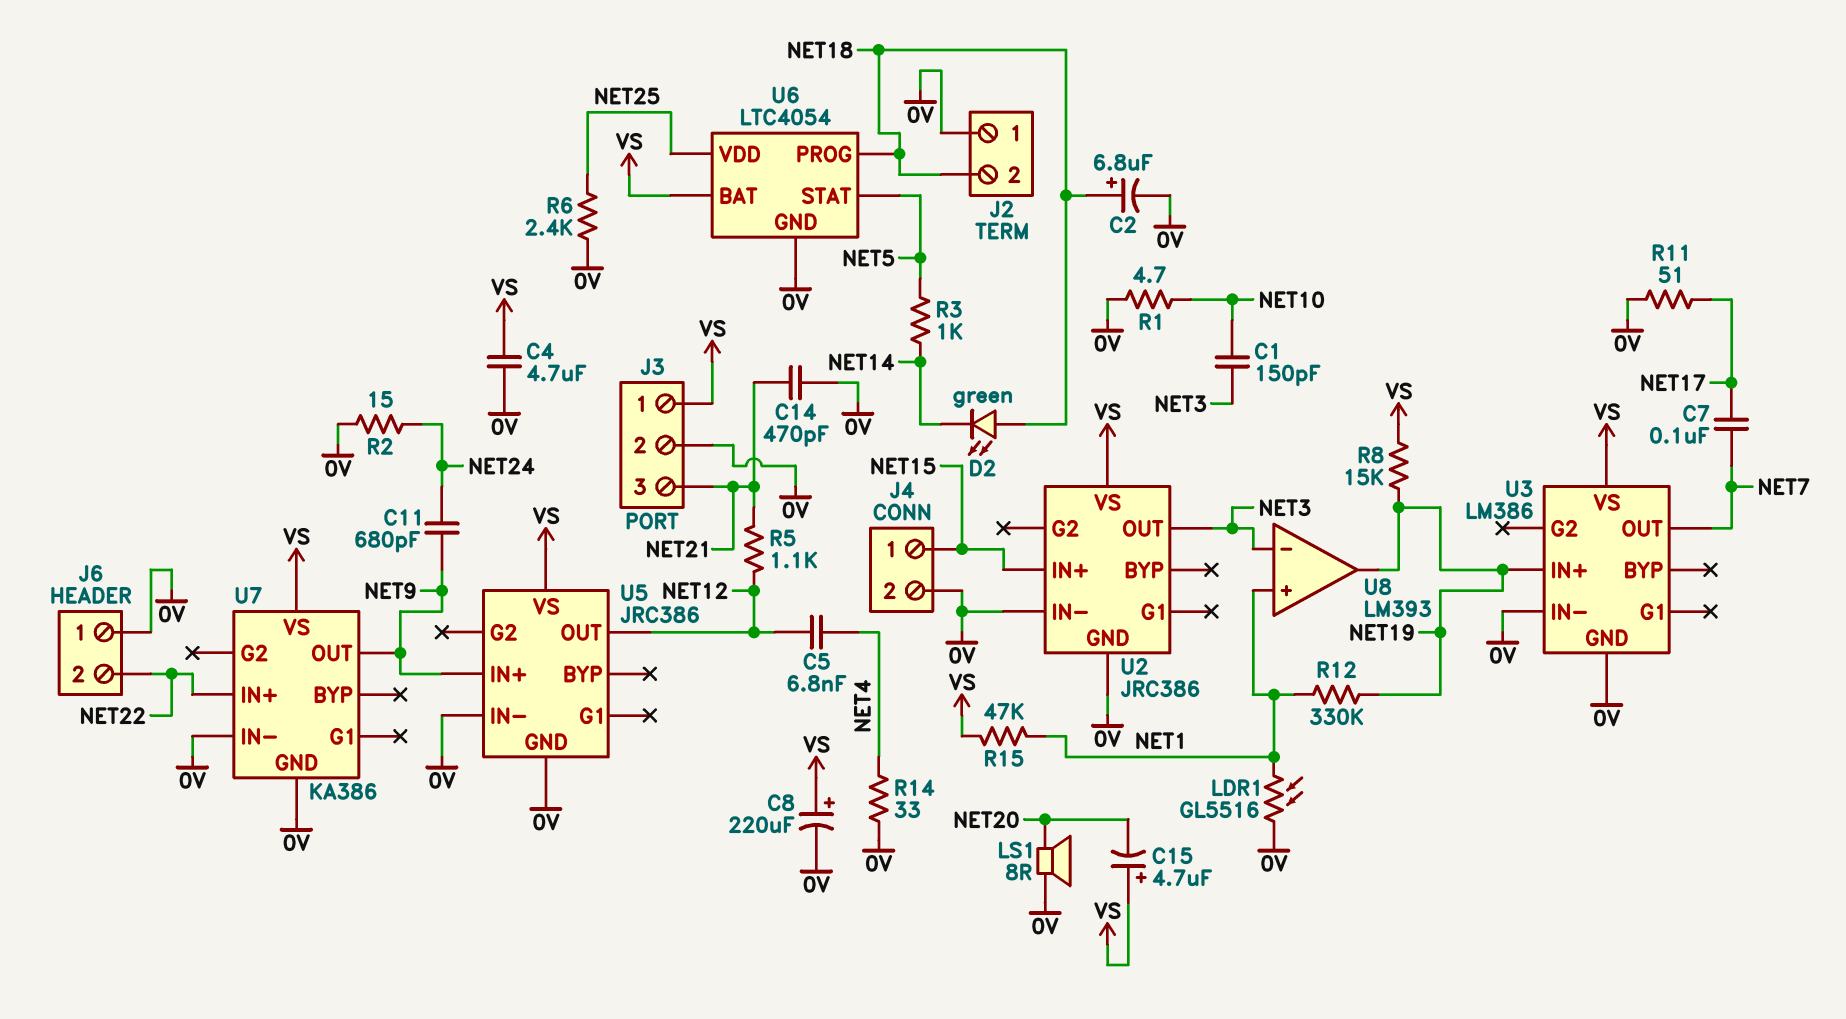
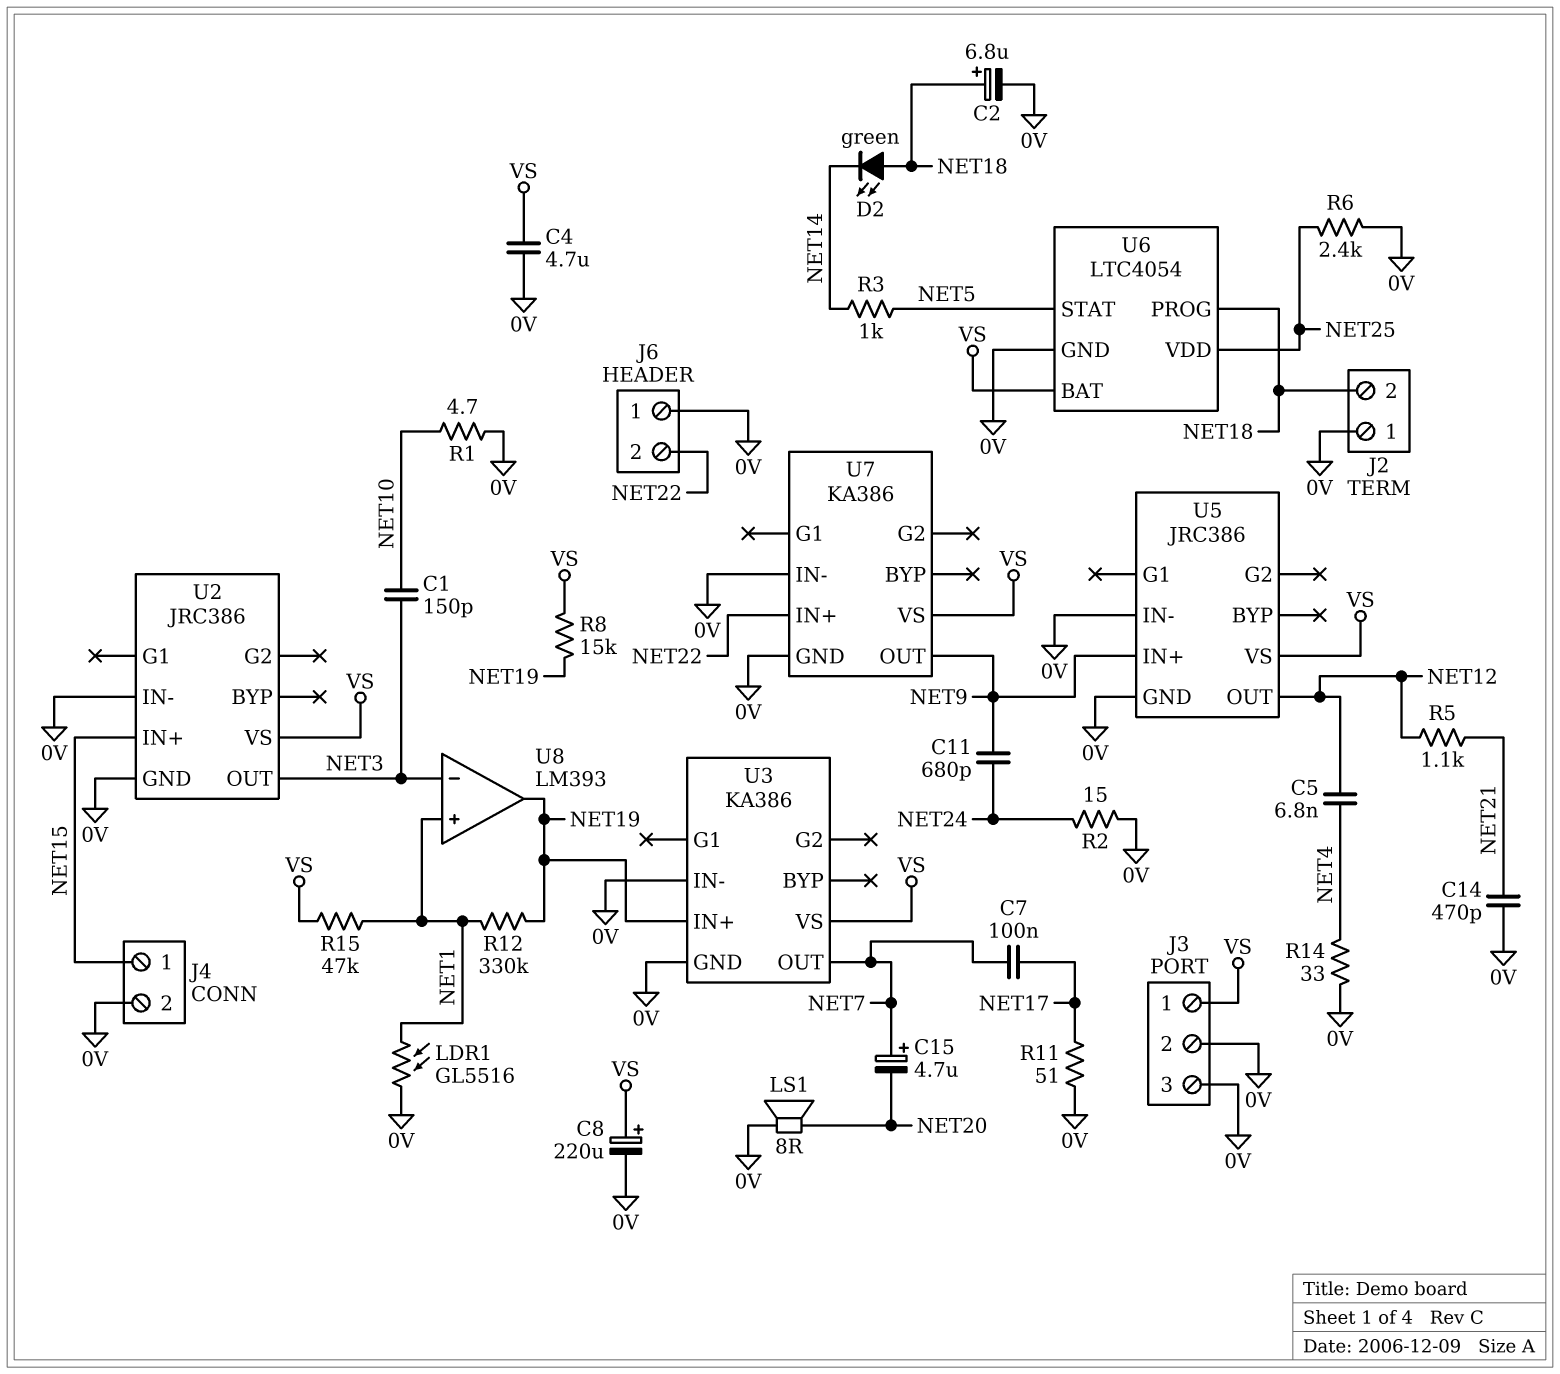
C15: 4.7uF (plus VS, minus NET20) -> 4.7uF (plus NET7, minus NET20)
J3 pin 3: NET21 -> 0V
U3: LM386 -> KA386

